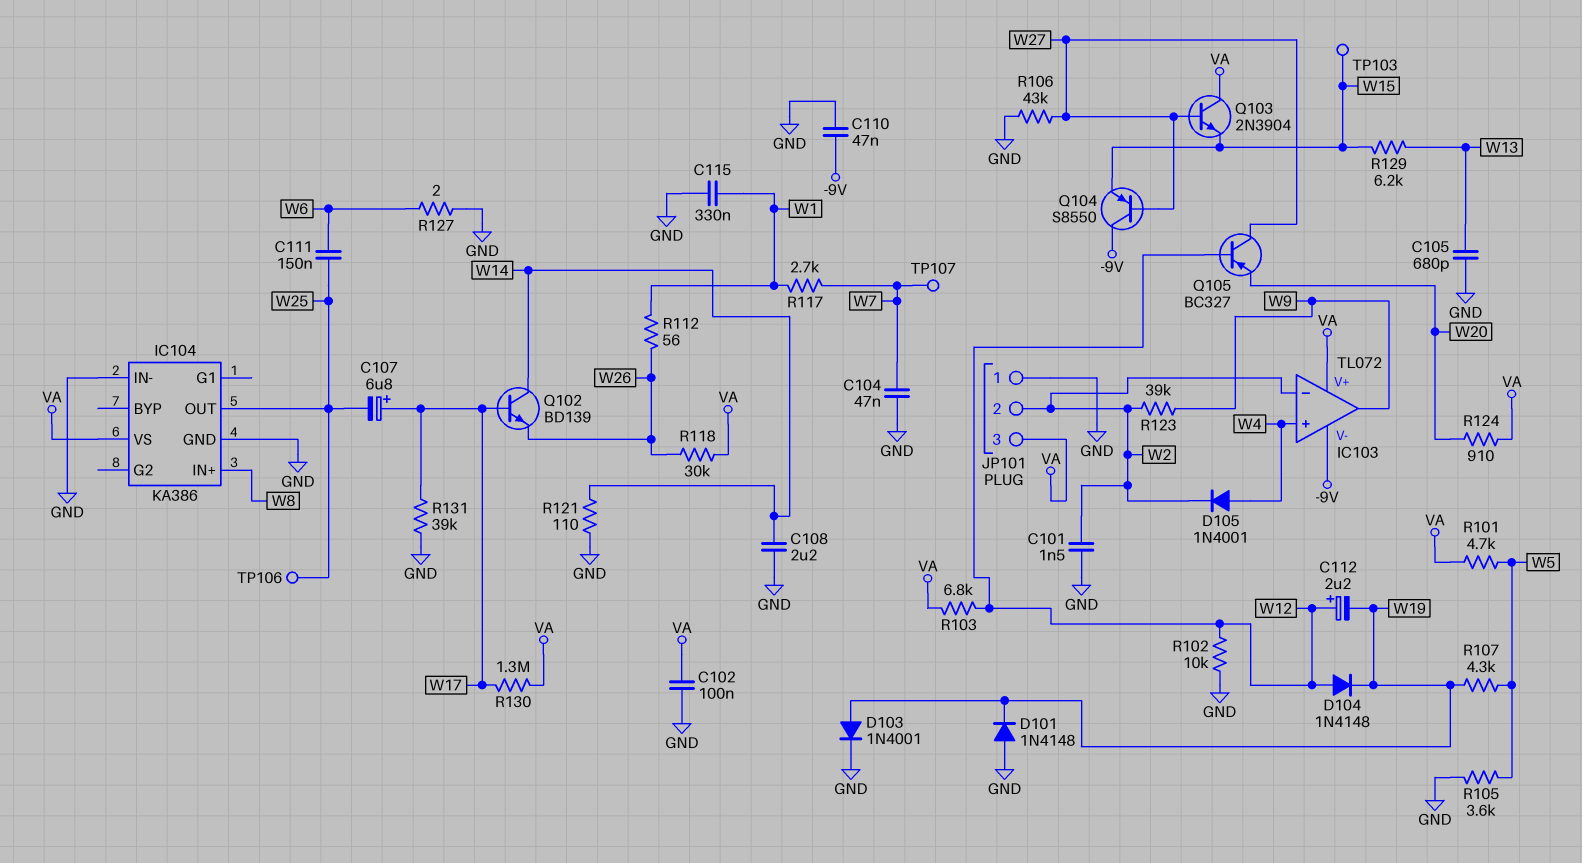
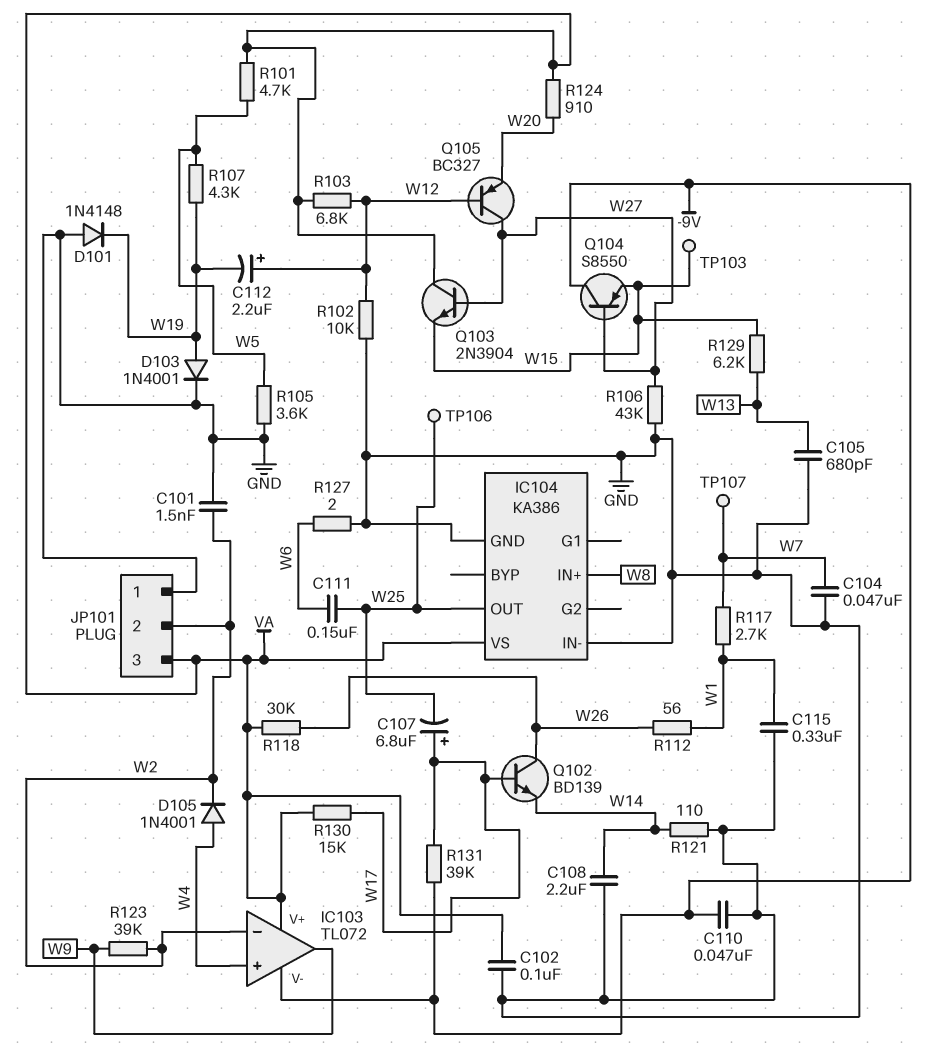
D104: diode 1N4148 (A W12, K W19) -> none
Q102: NPN BD139 (B W17, C W14, E W26) -> NPN BD139 (B W17, C W26, E W14)
R130: 1.3M (VA, W17) -> 15k (VA, W17)
R131: 39k (GND, W17) -> 39k (-9V, W17)

